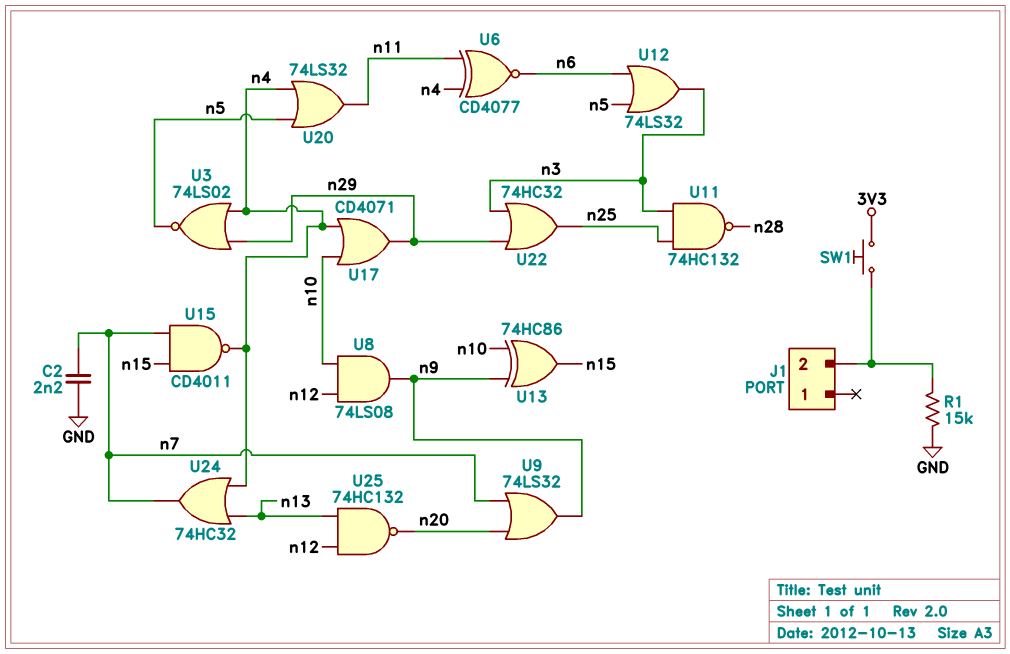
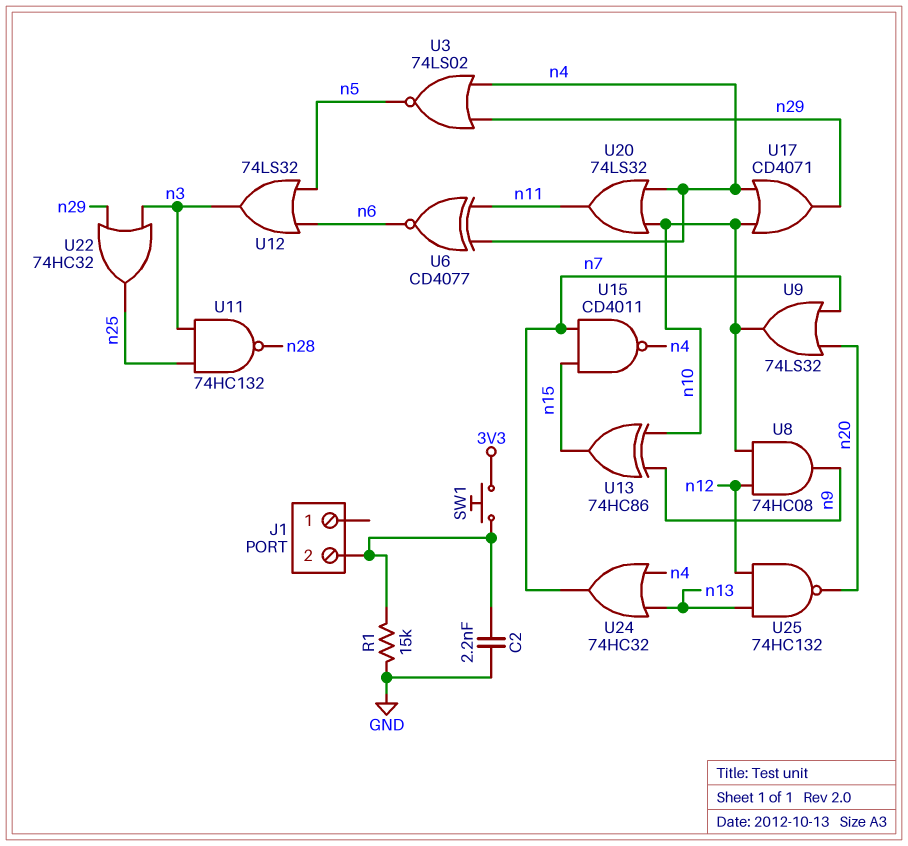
C2: 2.2nF (GND, n7) -> 2.2nF (GND, J1/2)
U8: AND 74LS08 (in n10, in n12, out n9) -> AND 74HC08 (in n10, in n12, out n9)
U9: OR 74LS32 (in n7, in n20, out n9) -> OR 74LS32 (in n7, in n20, out n10)
U20: OR 74LS32 (in n4, in n5, out n11) -> OR 74LS32 (in n4, in n10, out n11)

